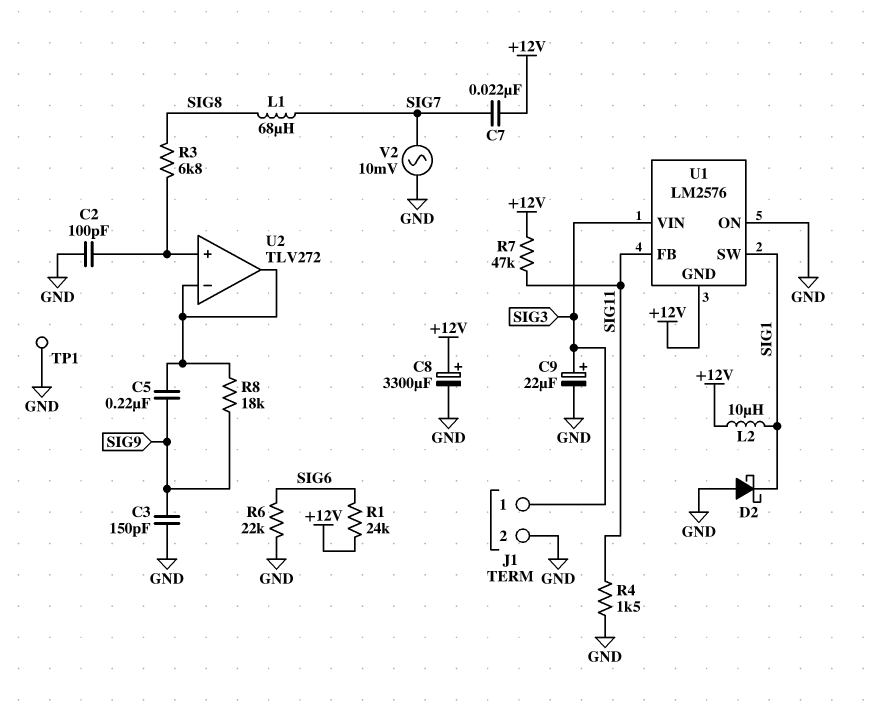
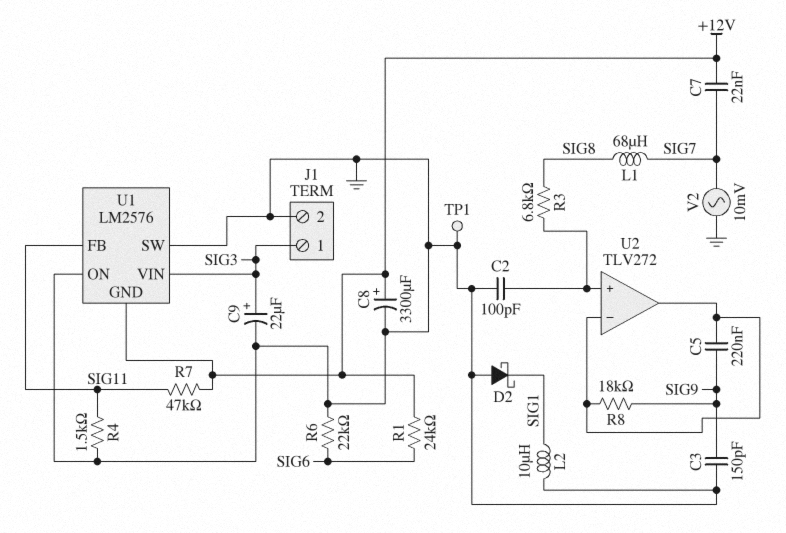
L2: 10uH (+12V, SIG1) -> 10uH (GND, SIG1)
U1 pin SW: SIG1 -> GND

